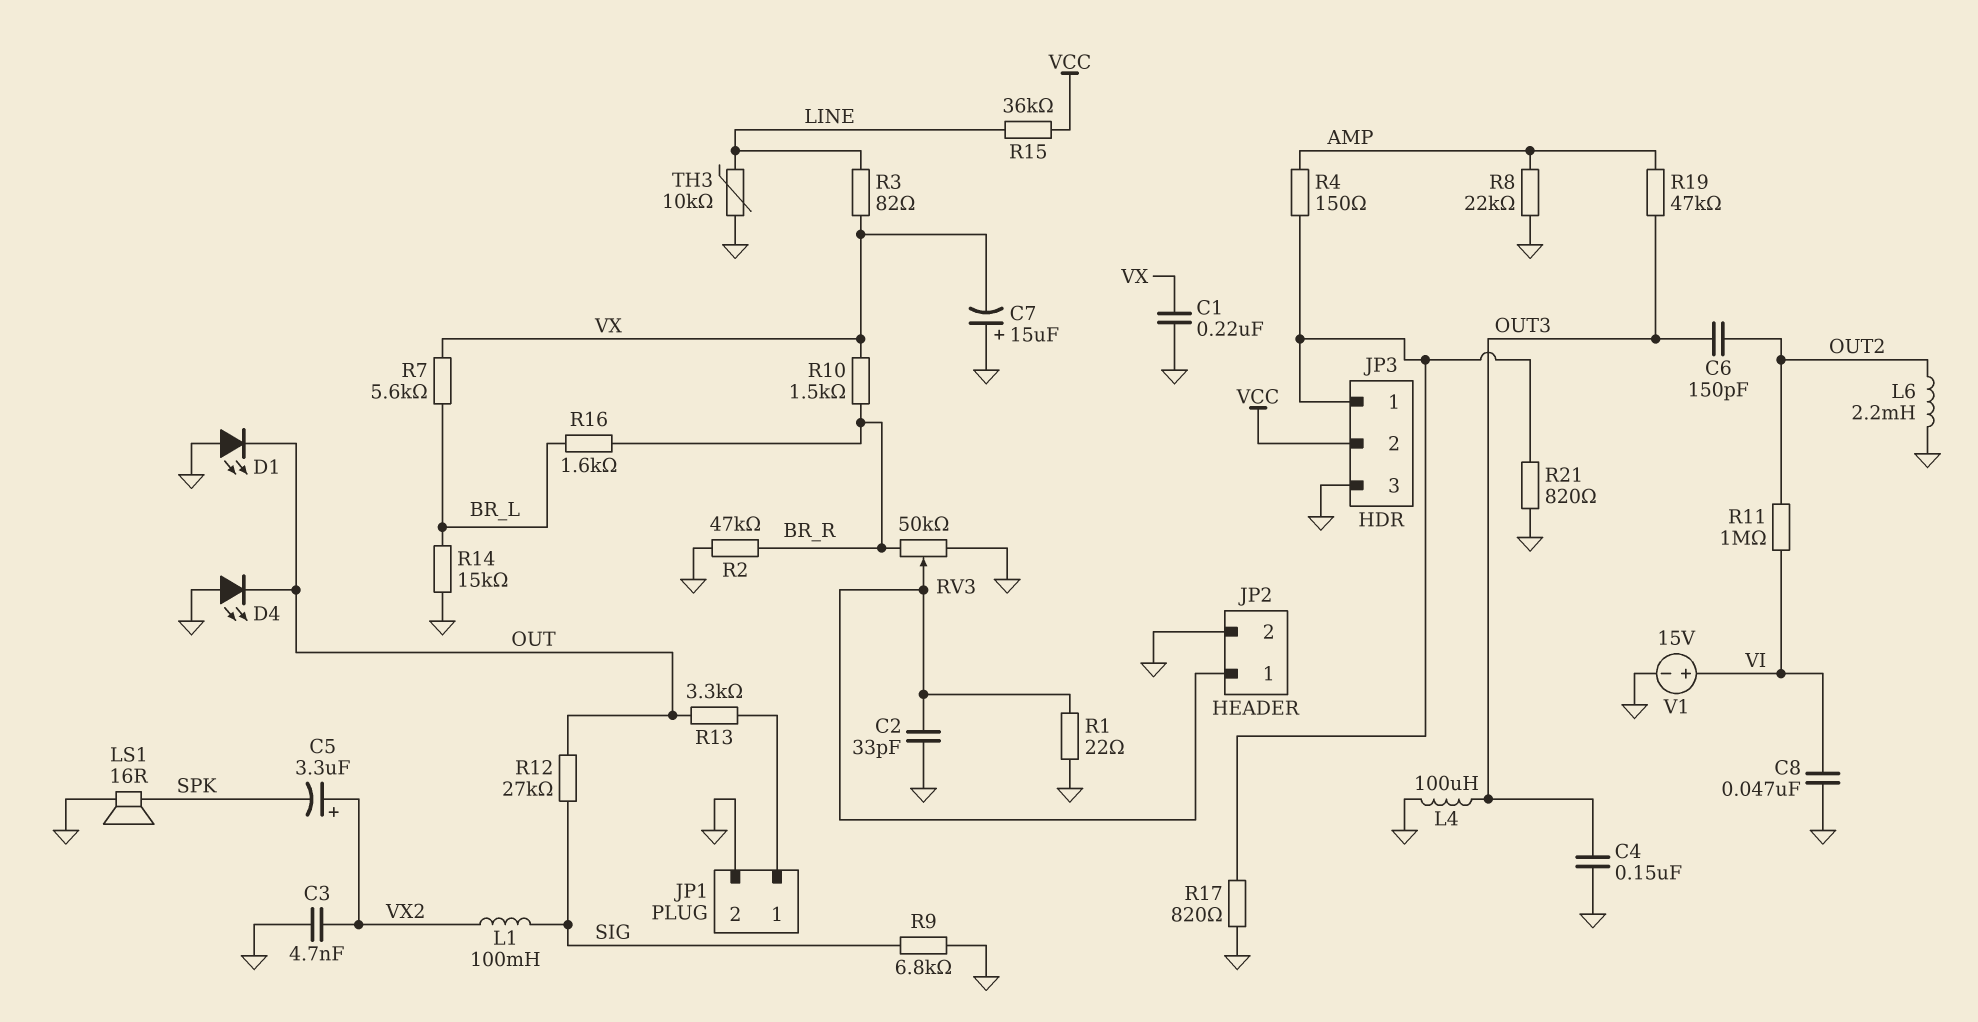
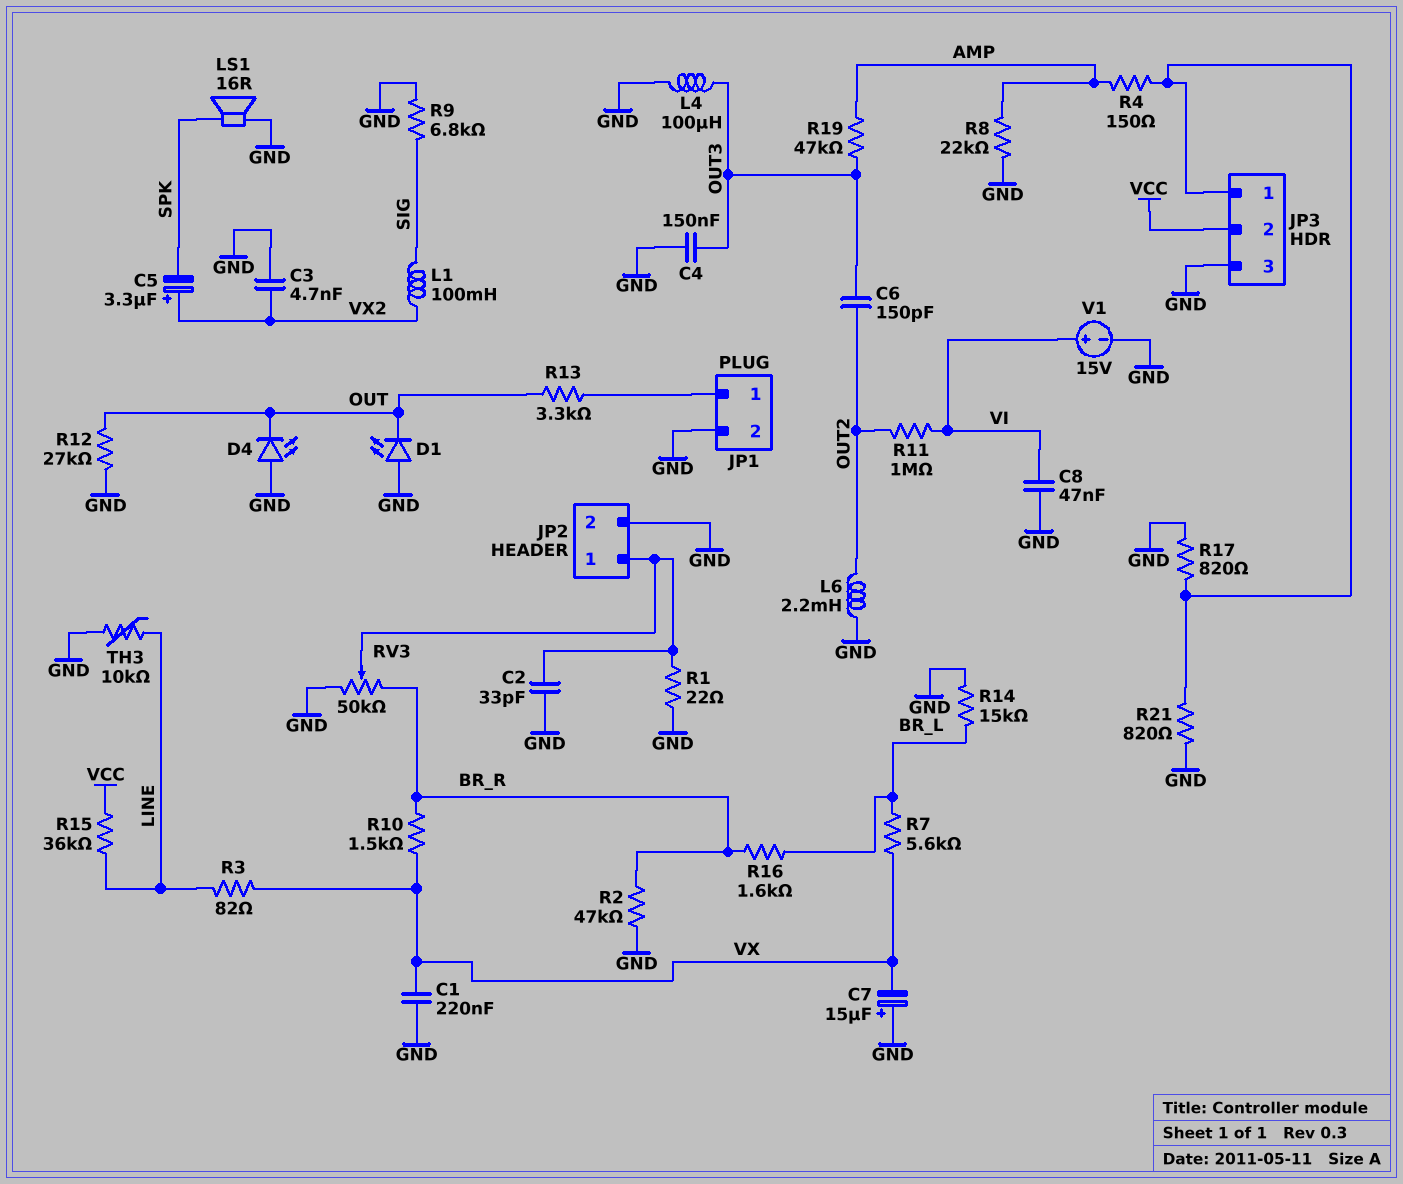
R12: 27k (OUT, SIG) -> 27k (GND, OUT)

